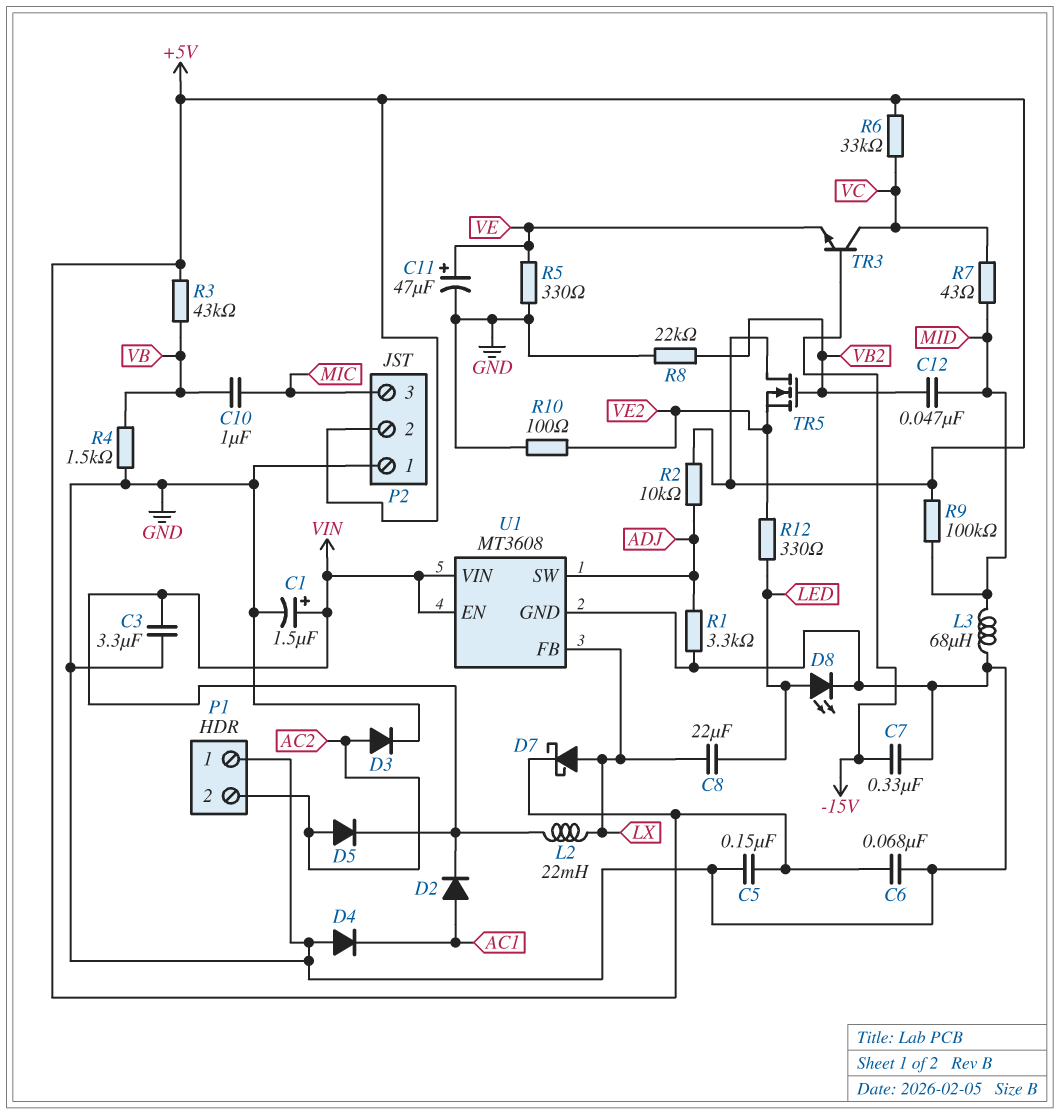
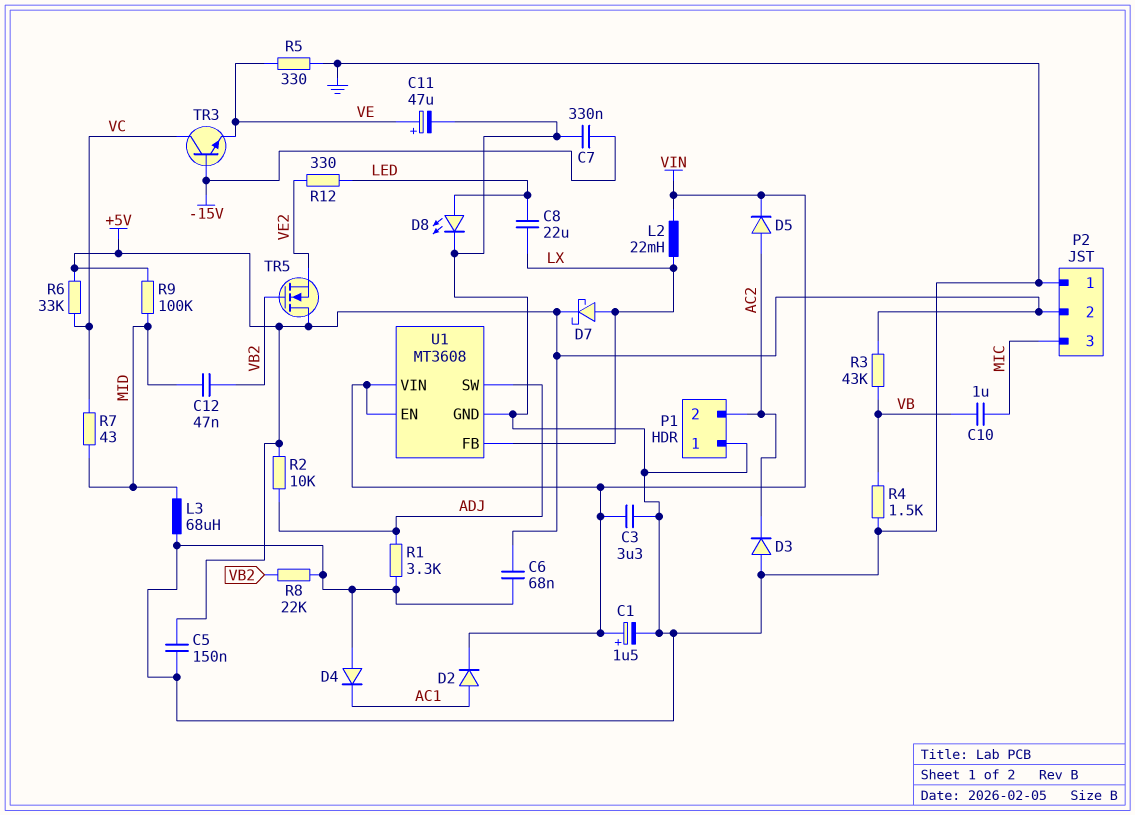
D3: diode (A AC2, K GND) -> diode (A GND, K AC2)
R10: 100 (GND, VE2) -> none

